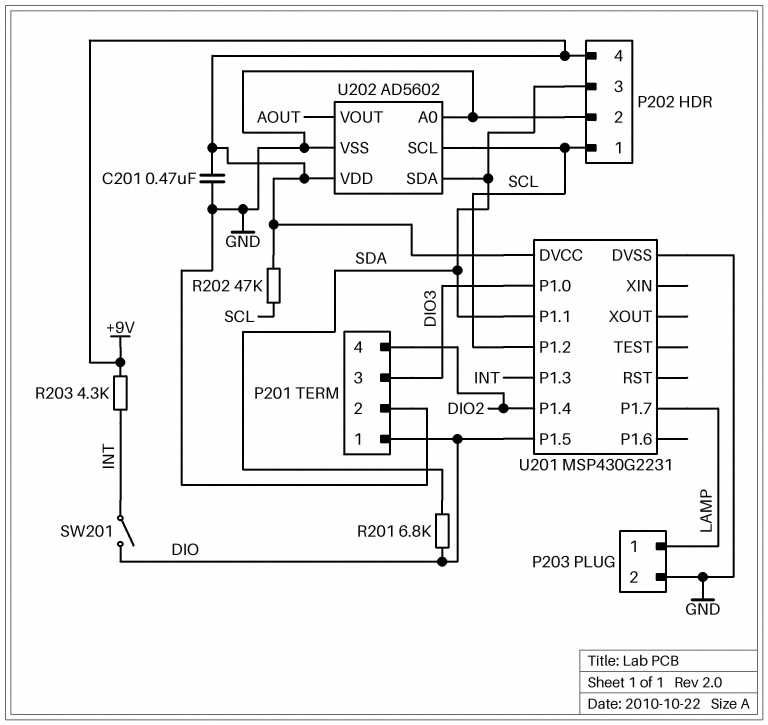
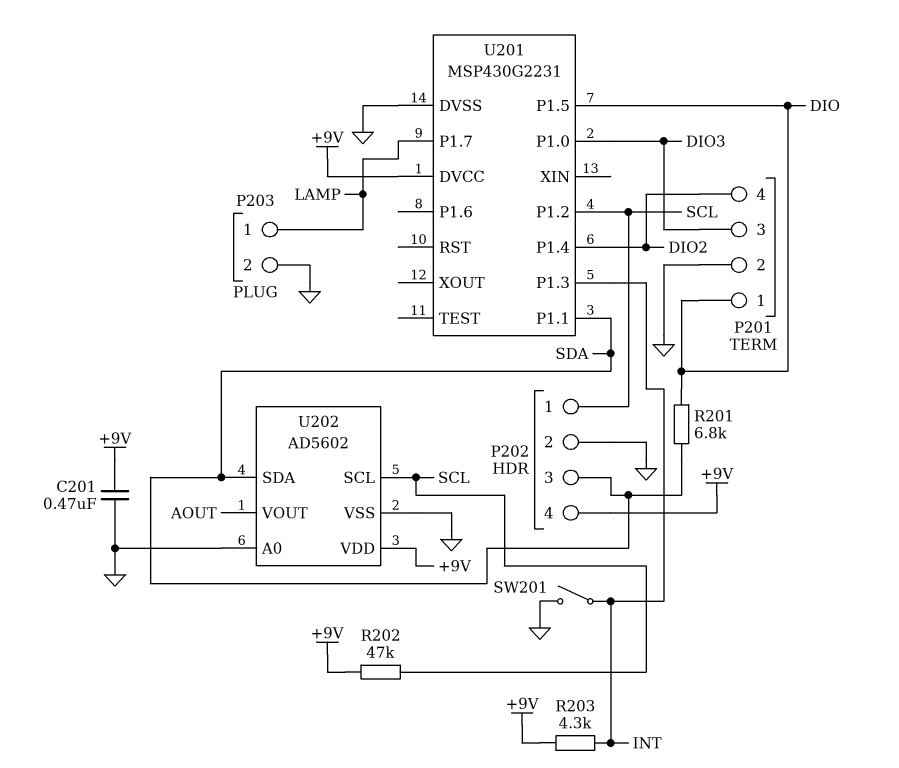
SW201: switch (DIO, INT) -> switch (GND, INT)

